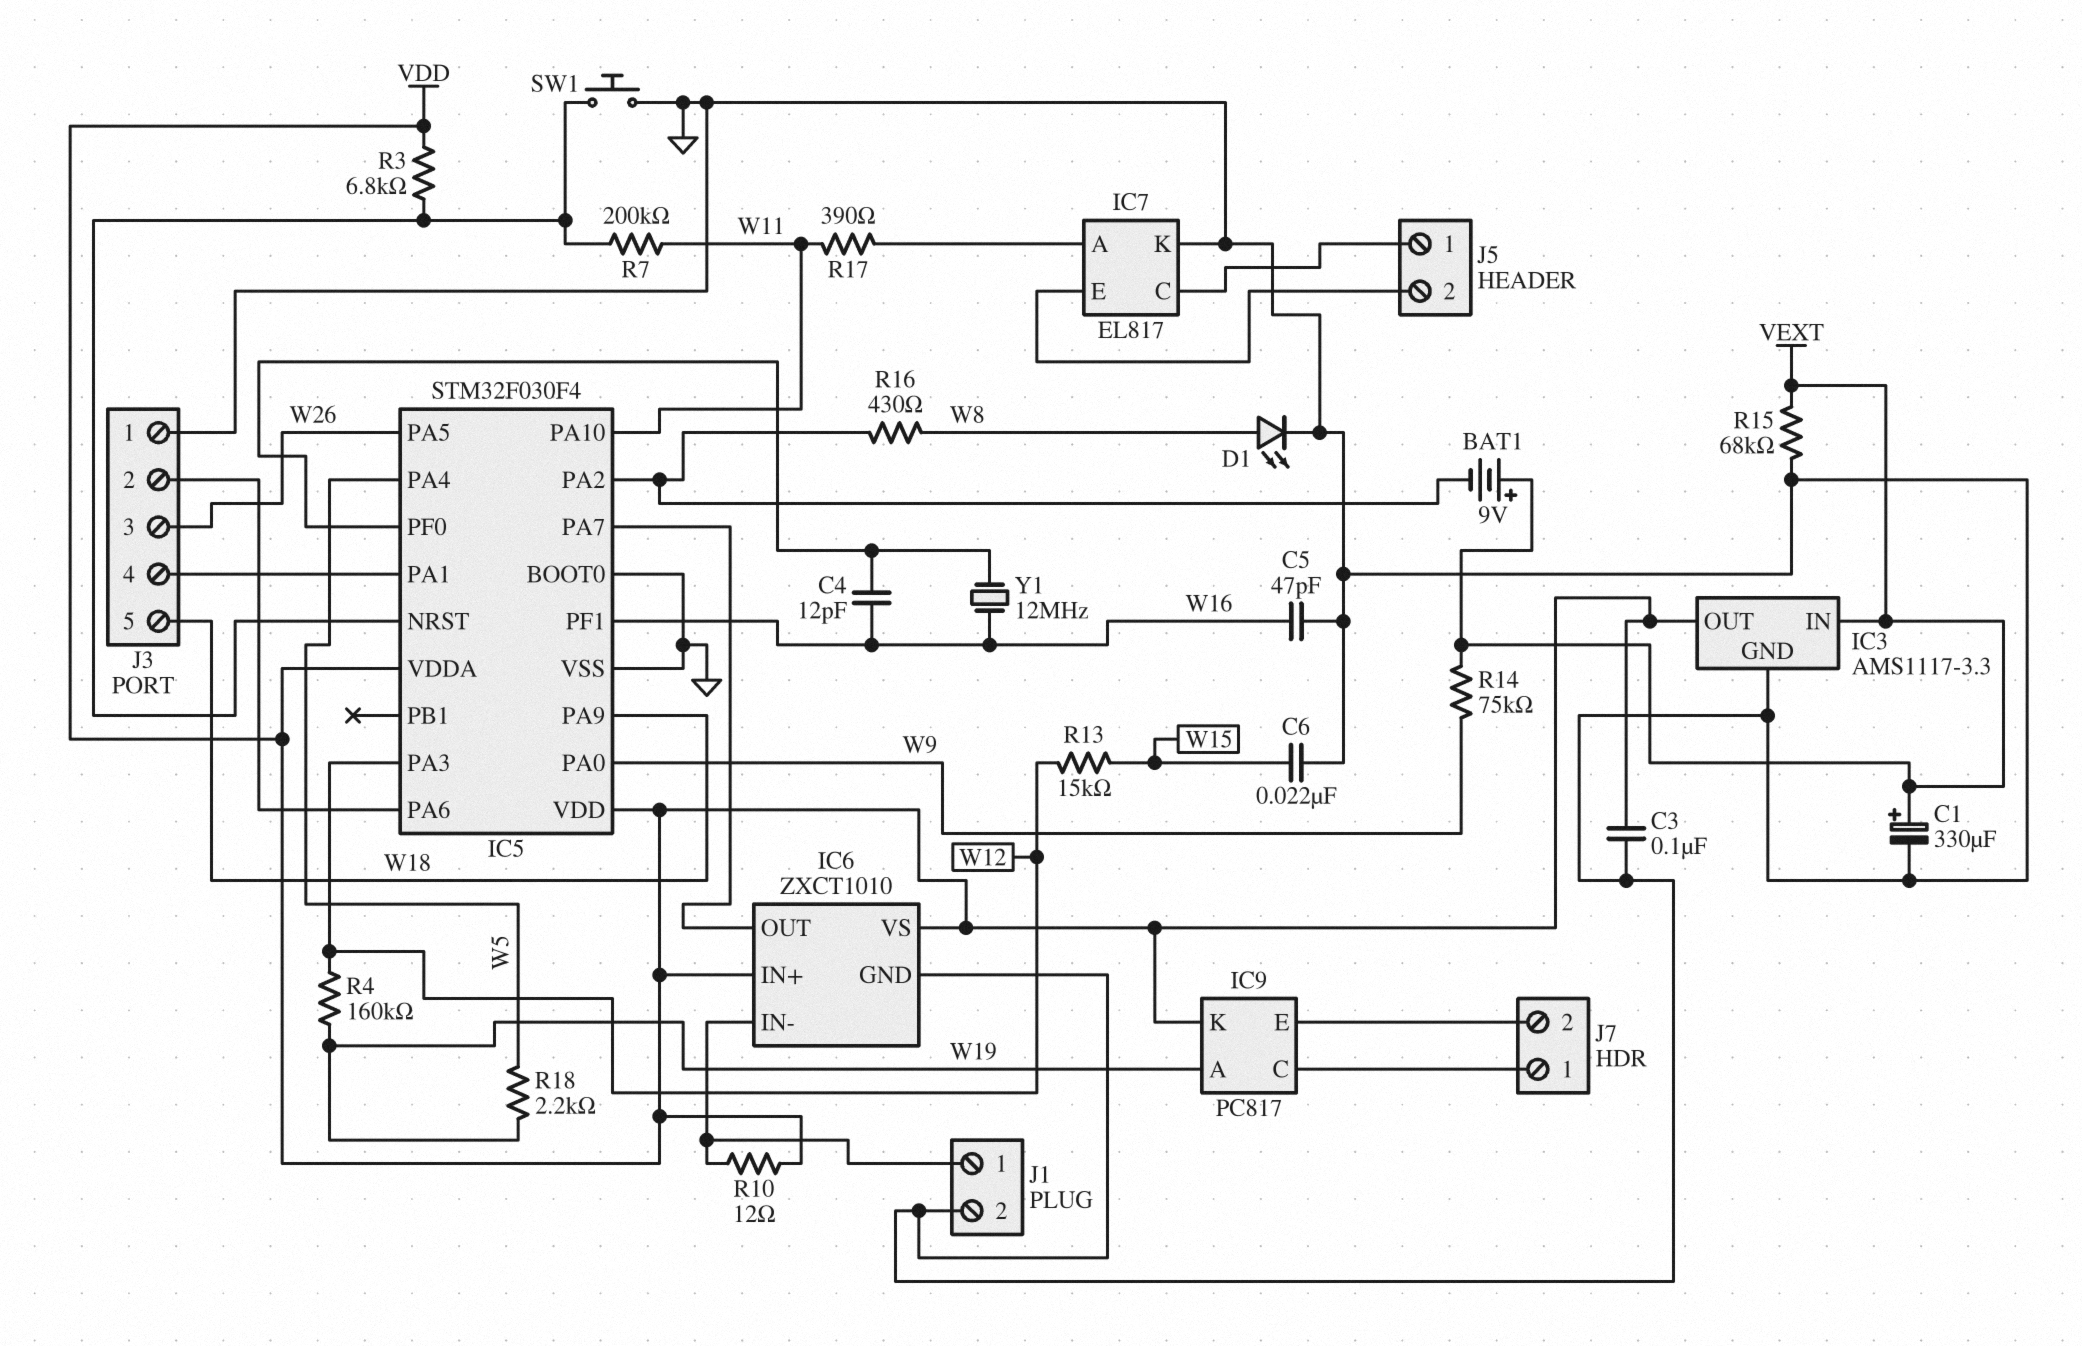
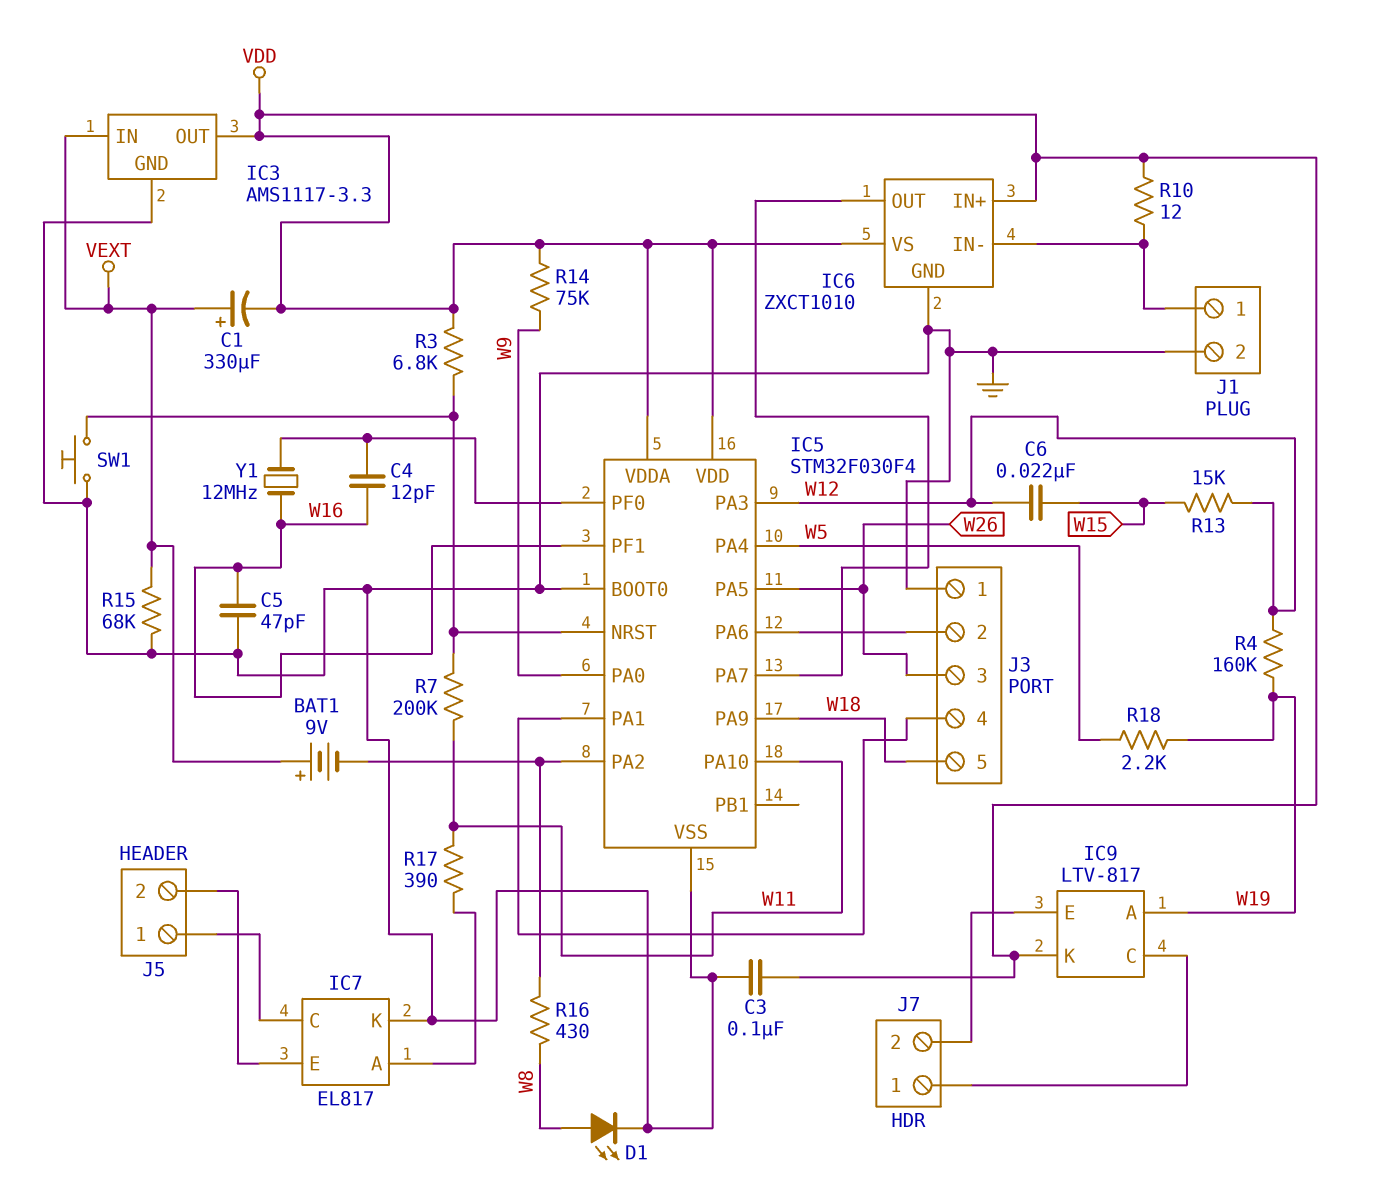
C1: 330uF (plus VEXT, minus GND) -> 330uF (plus VEXT, minus VDD)
C6: 22nF (GND, W15) -> 22nF (W12, W15)
IC9: PC817 -> LTV-817
R14: 75k (VEXT, W9) -> 75k (VDD, W9)

